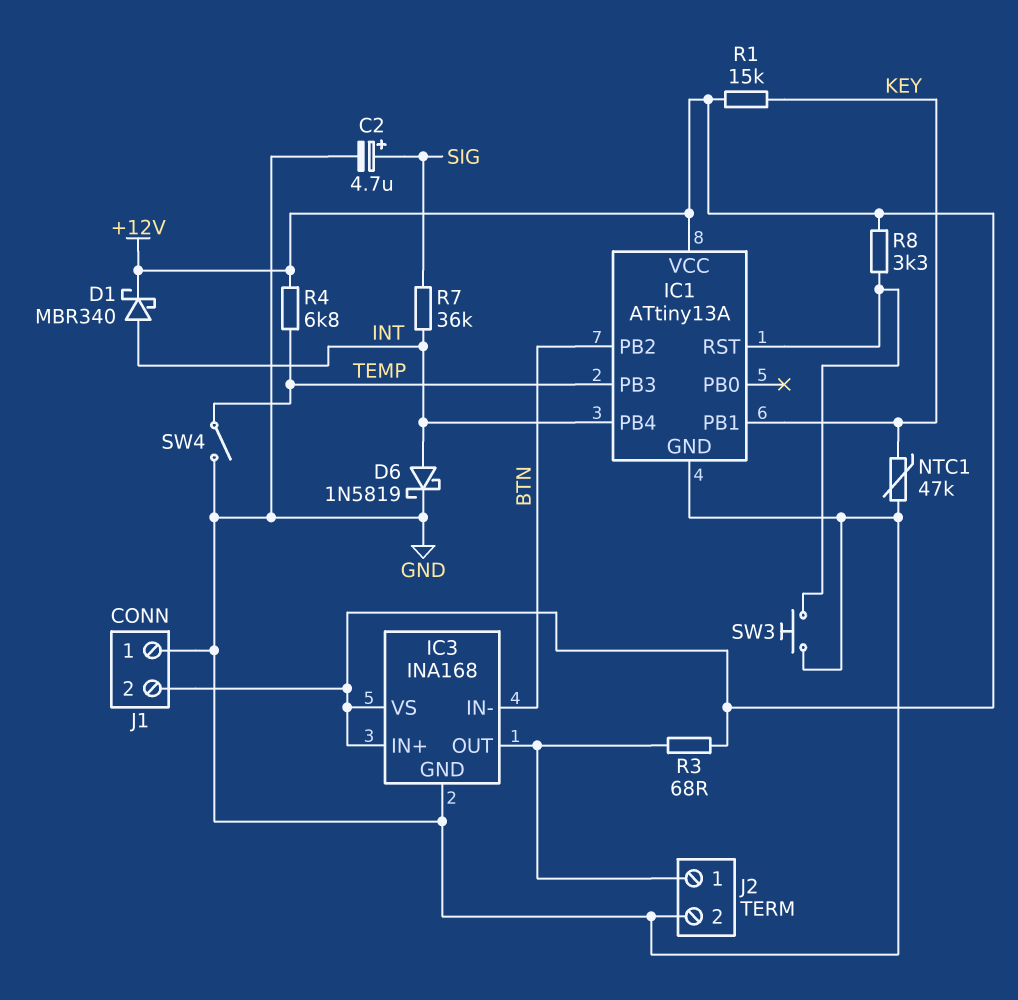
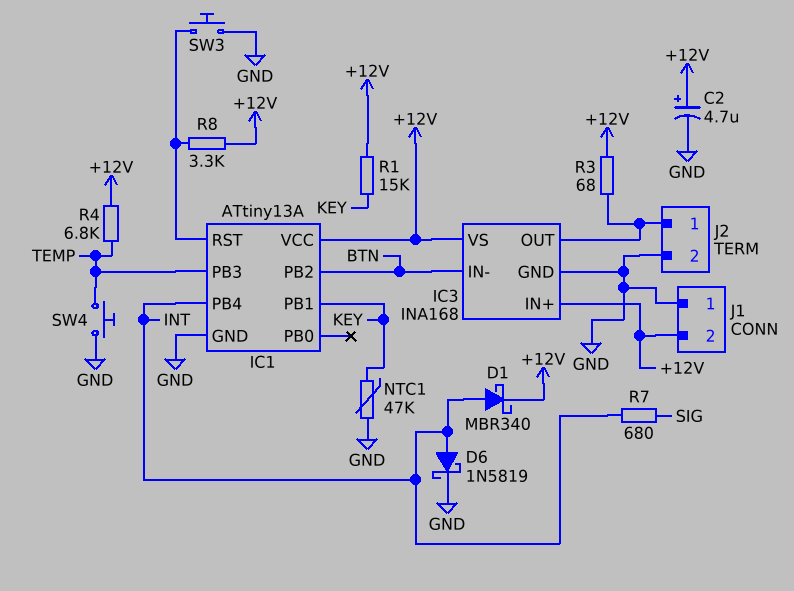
C2: 4.7uF (plus SIG, minus GND) -> 4.7uF (plus +12V, minus GND)
R7: 36k (INT, SIG) -> 680 (INT, SIG)
SW4: switch (GND, TEMP) -> button (GND, TEMP)

